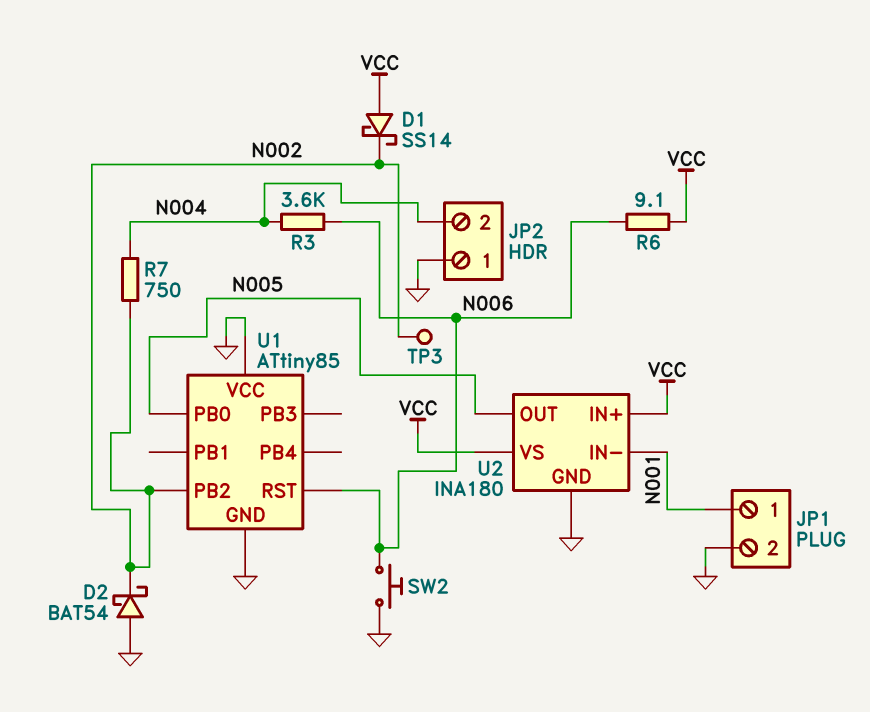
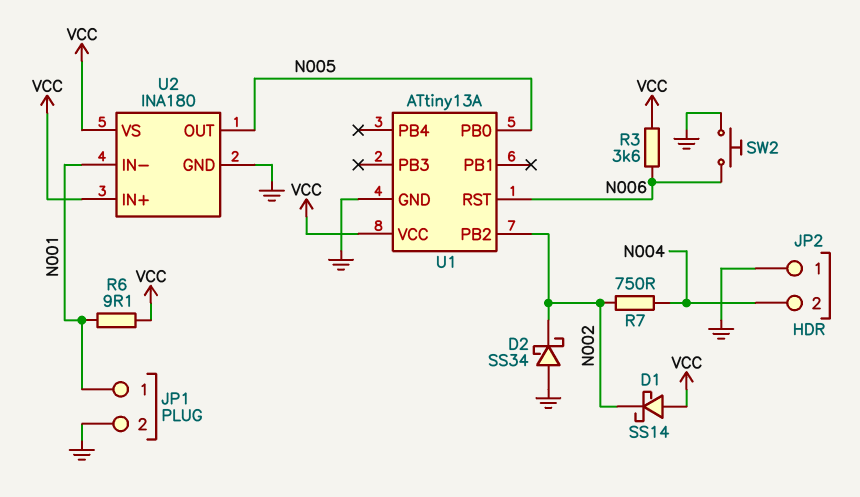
D2: schottky BAT54 (A GND, K N002) -> schottky SS34 (A GND, K N002)
R3: 3.6k (N004, N006) -> 3.6k (N006, VCC)
R6: 9.1 (N006, VCC) -> 9.1 (N001, VCC)
TP3: test point (N002) -> none
U1: ATtiny85 -> ATtiny13A
U1 pin VCC: GND -> VCC

